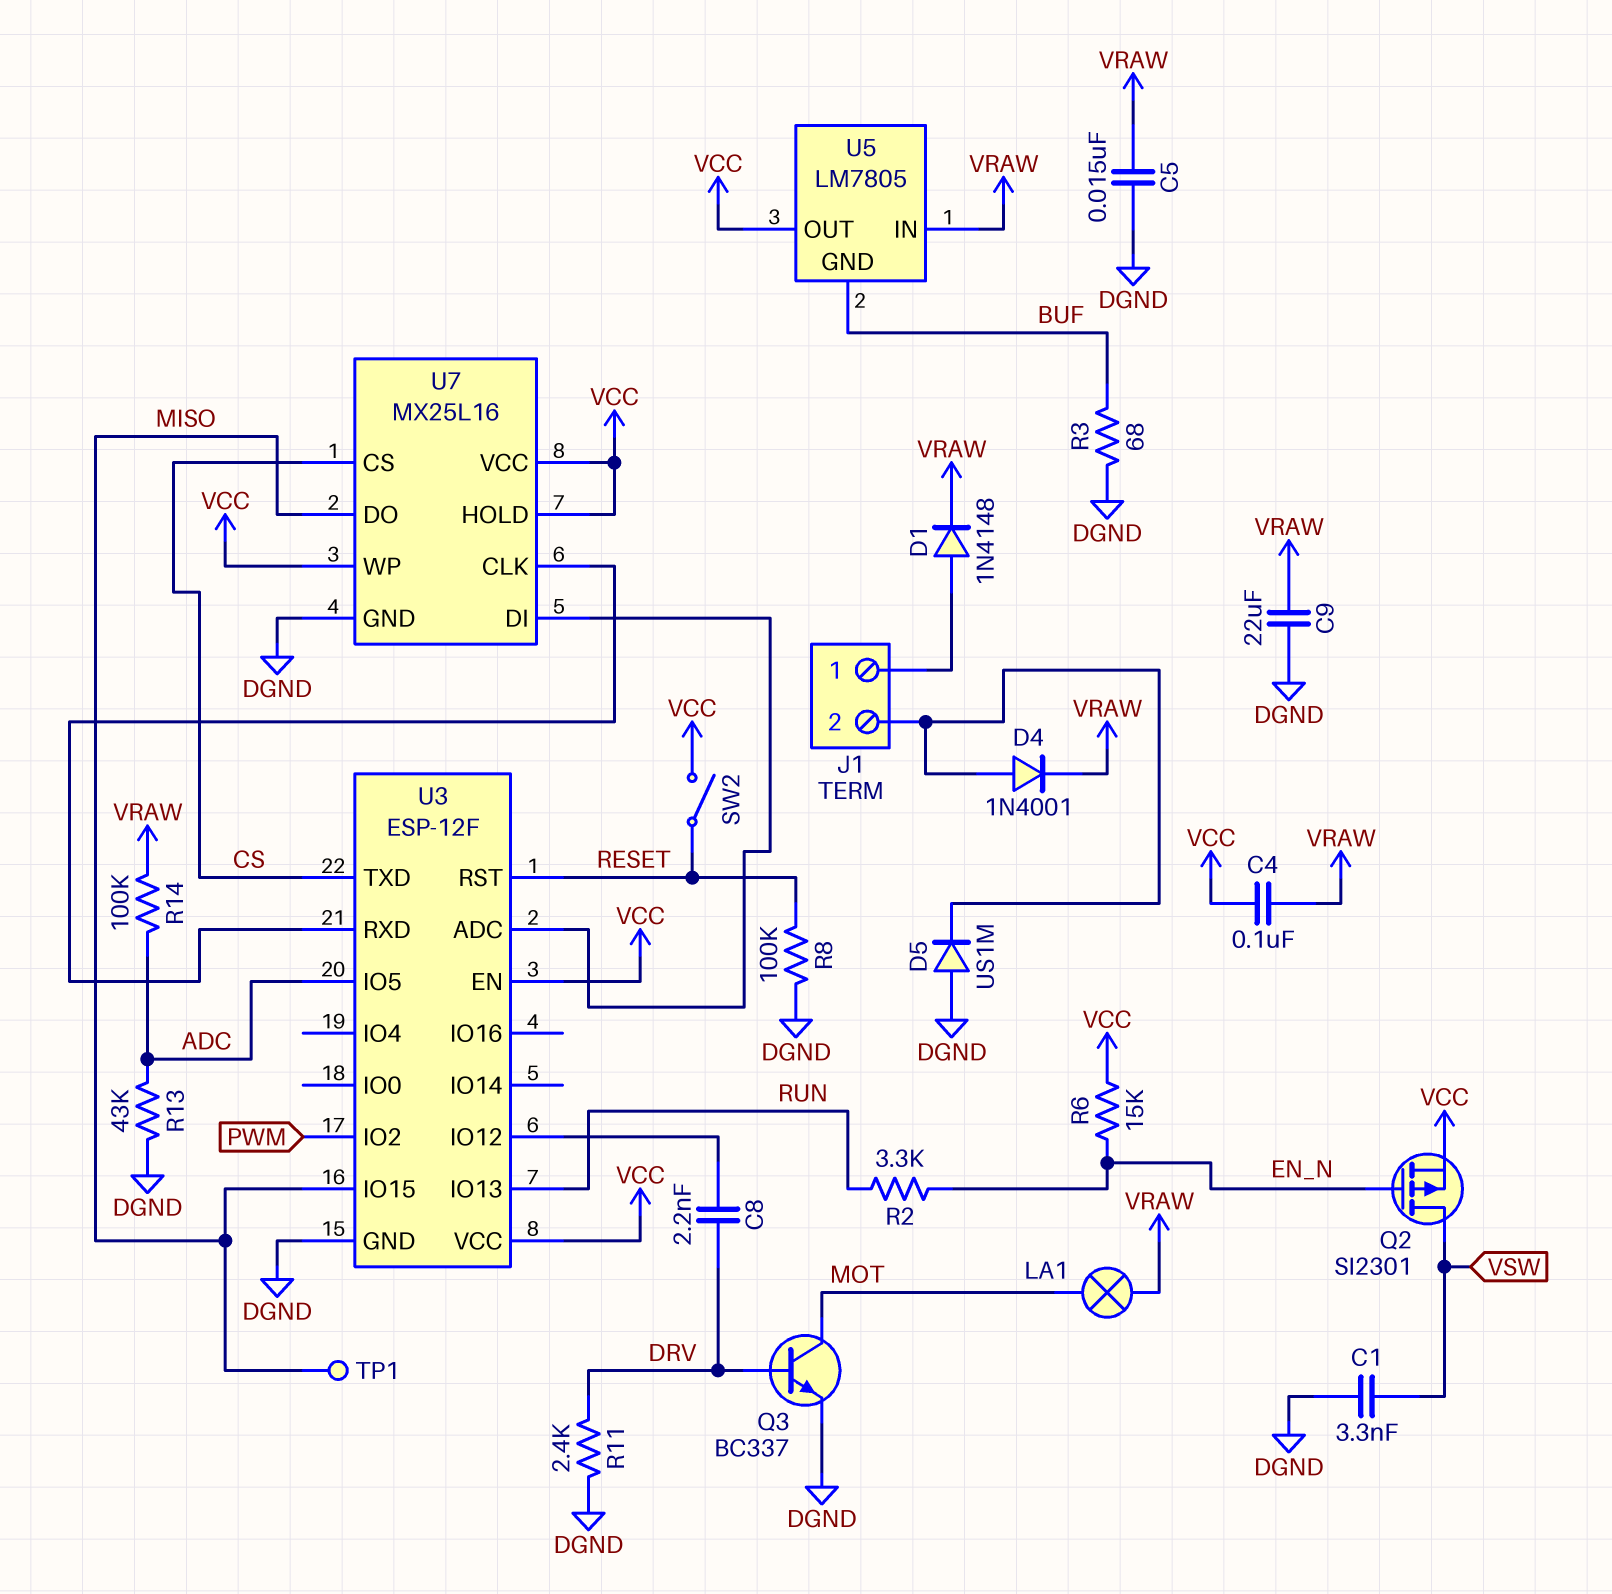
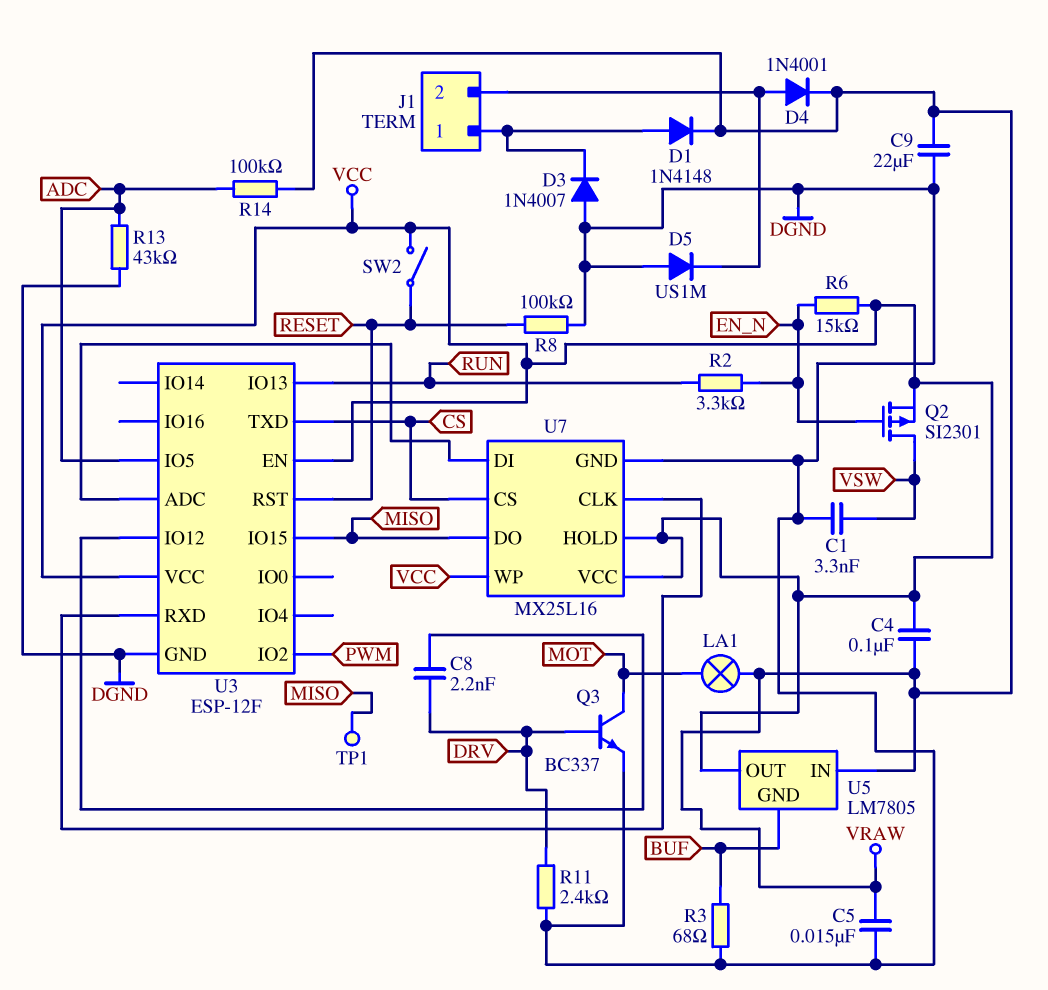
D3: none -> diode 1N4007 (A DGND, K J1/1)

